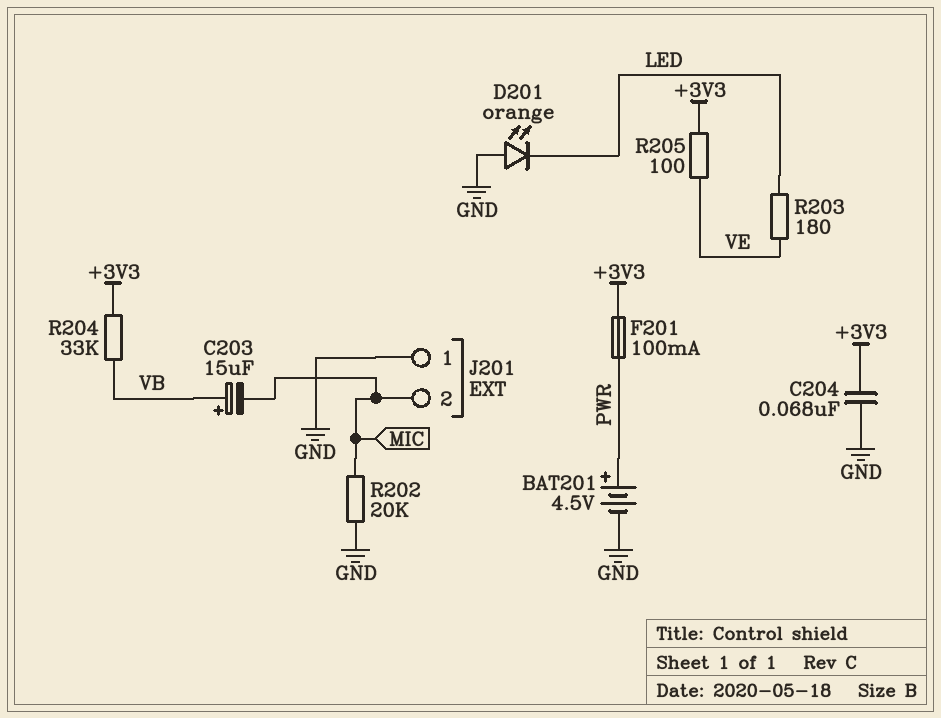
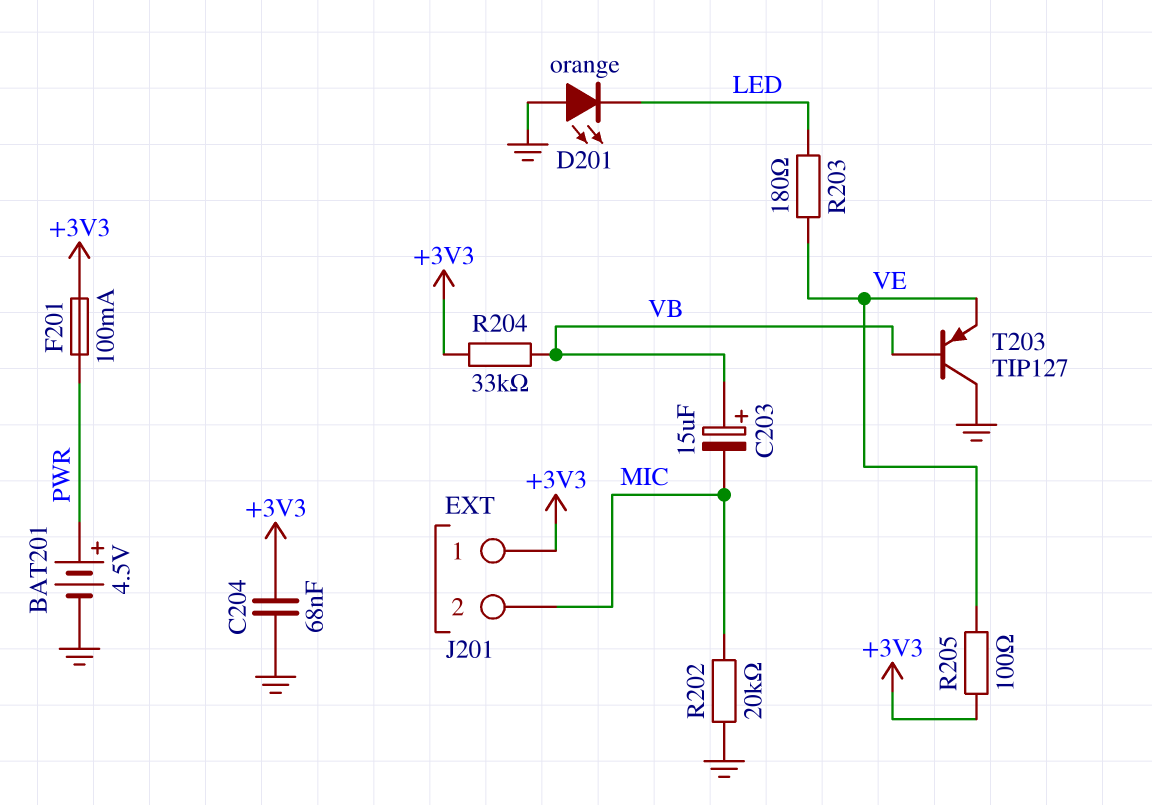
J201 pin 1: GND -> +3V3
T203: none -> PNP TIP127 (B VB, C GND, E VE)

